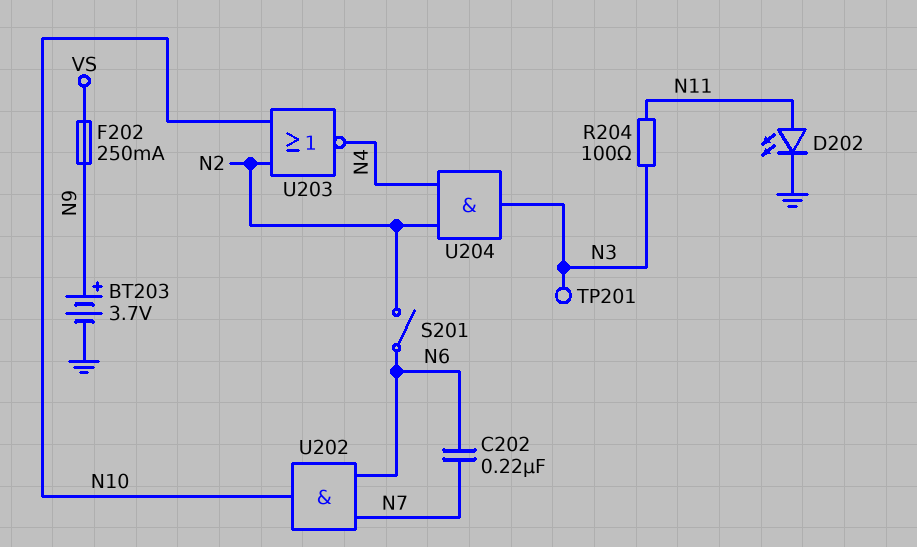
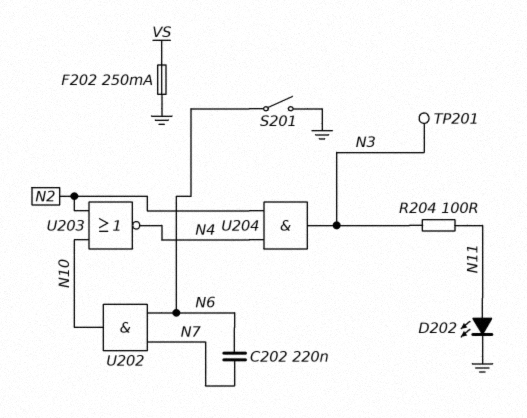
BT203: 3.7V (plus N9, minus GND) -> none
F202: 250mA (N9, VS) -> 250mA (GND, VS)
S201: switch (N2, N6) -> switch (GND, N6)

